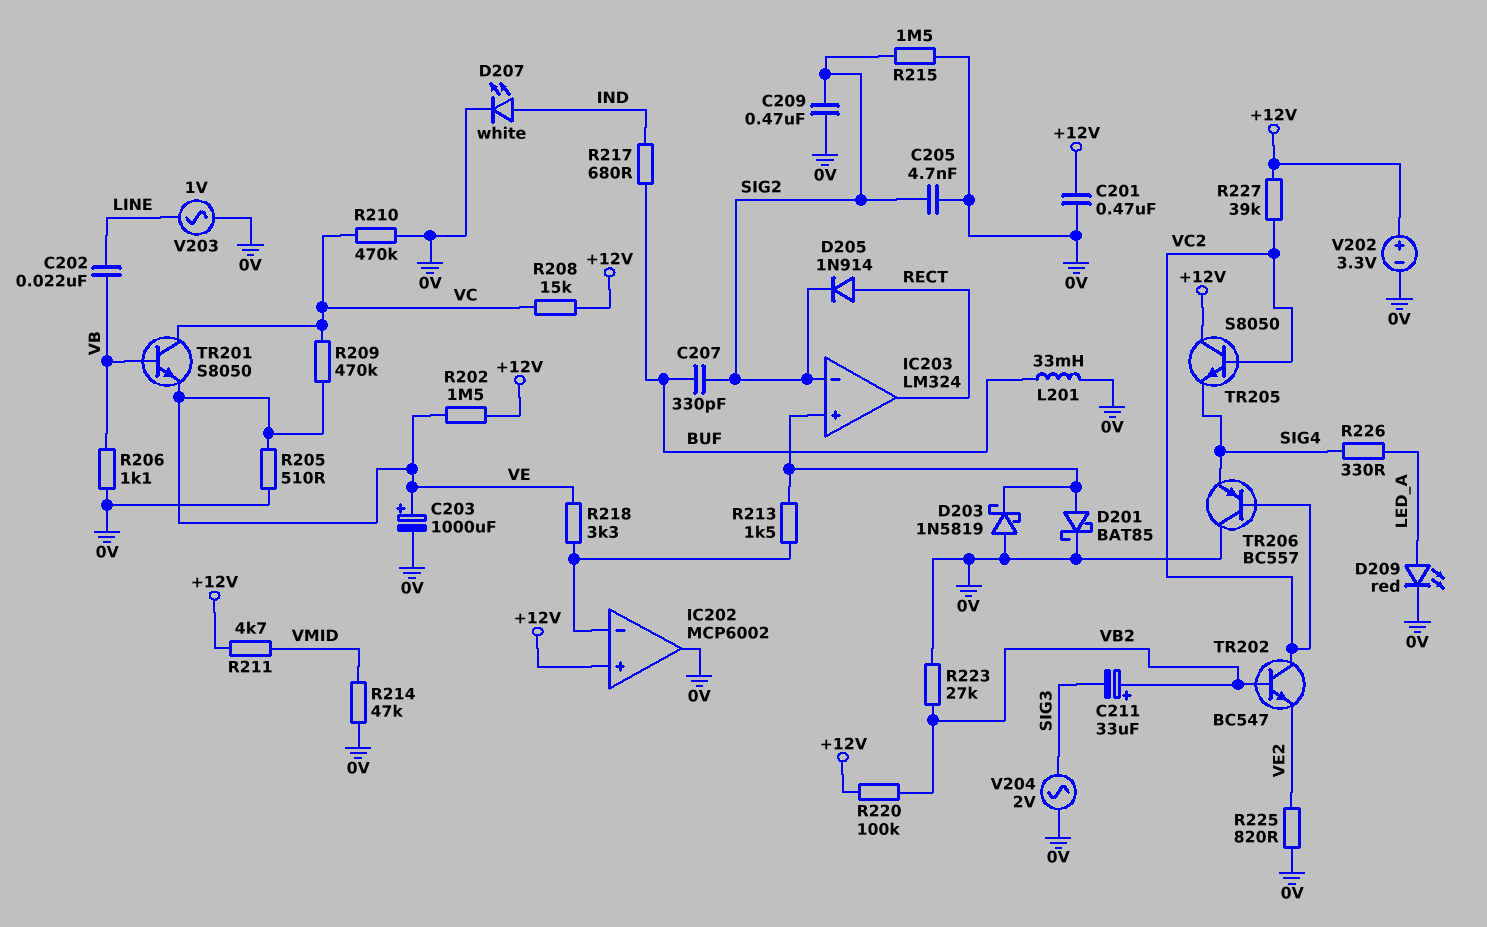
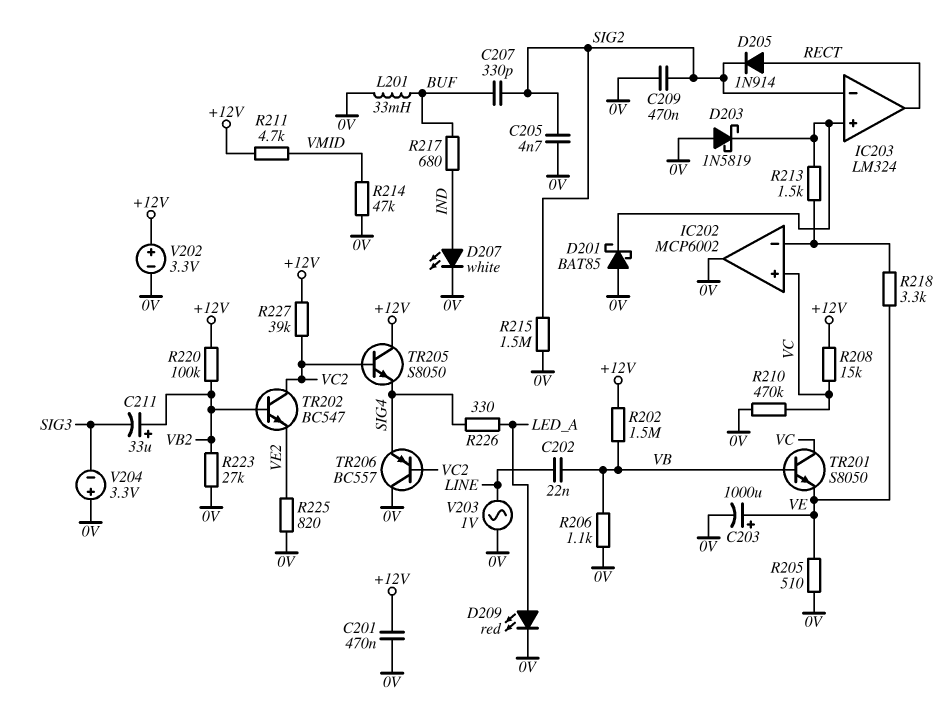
D201: schottky BAT85 (A IC203/in+, K 0V) -> schottky BAT85 (A 0V, K IC203/in+)
IC202 pin in+: +12V -> VC
R202: 1.5M (+12V, VE) -> 1.5M (+12V, VB)
R209: 470k (VC, VE) -> none
V204: AC 2V (0V, SIG3) -> 3.3V (plus 0V, minus SIG3)

